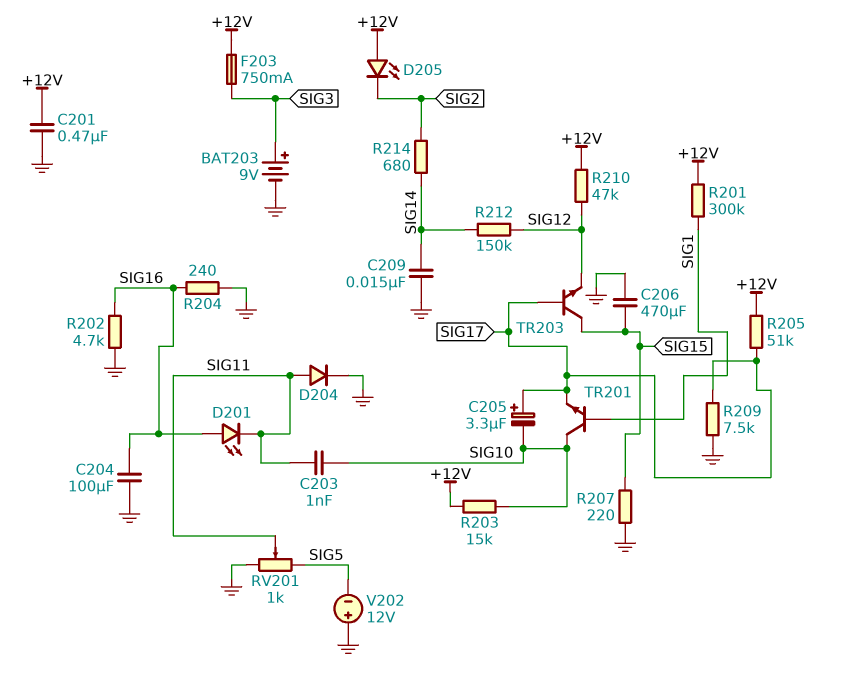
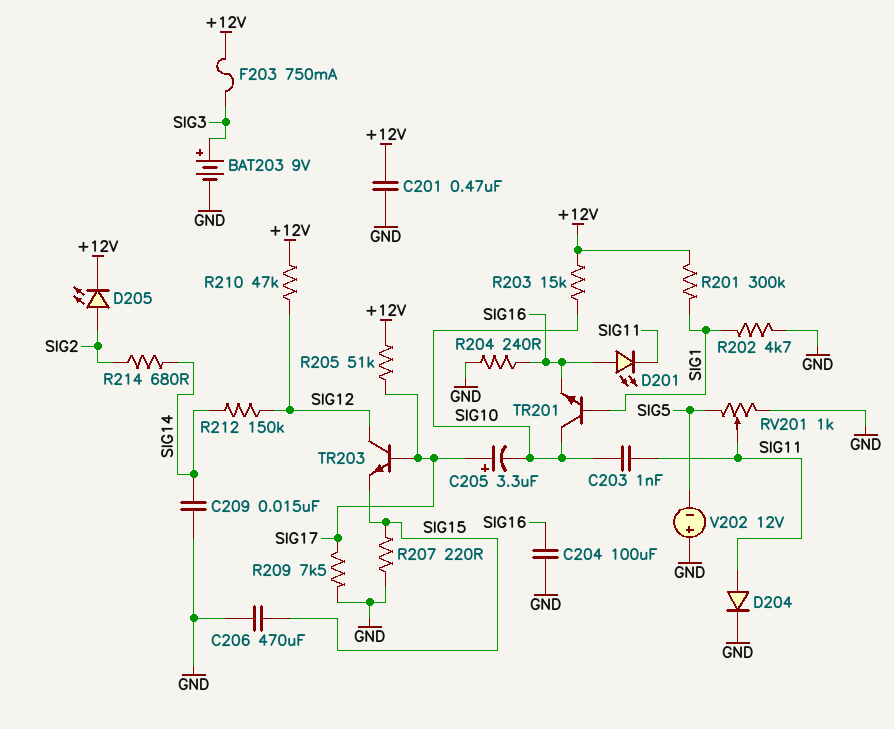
D205: LED (A +12V, K SIG2) -> LED (A SIG2, K +12V)
R202: 4.7k (GND, SIG16) -> 4.7k (GND, SIG1)
TR201: NPN (B SIG1, C SIG10, E SIG17) -> NPN (B SIG1, C SIG10, E SIG16)
TR203: NPN (B SIG17, C SIG15, E SIG12) -> NPN (B SIG17, C SIG12, E SIG15)

